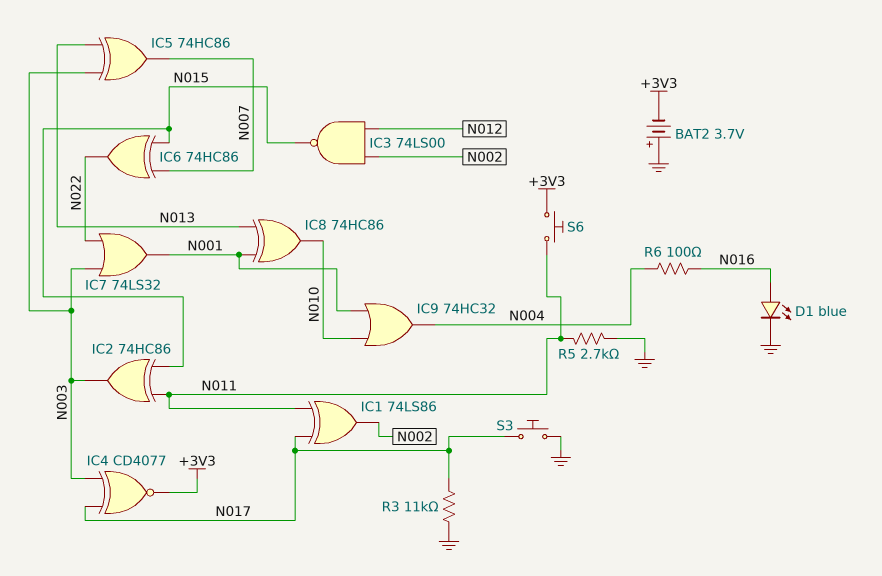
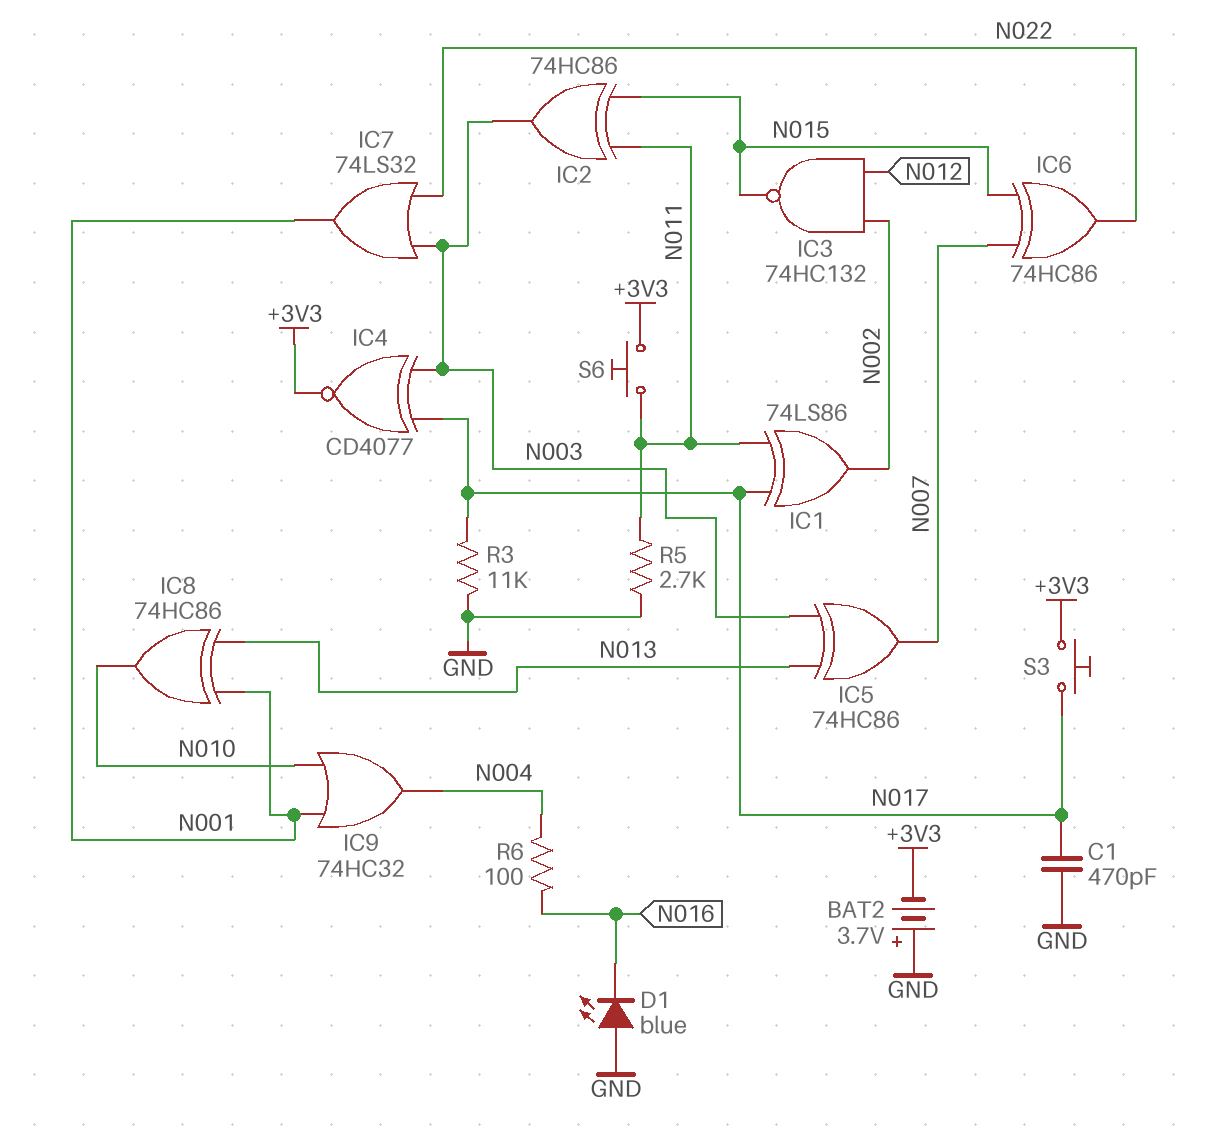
C1: none -> 470pF (GND, N017)
D1: LED blue (A N016, K GND) -> LED blue (A GND, K N016)
IC3: NAND 74LS00 (in N002, in N012, out N015) -> NAND 74HC132 (in N002, in N012, out N015)
S3: button (GND, N017) -> button (+3V3, N017)

